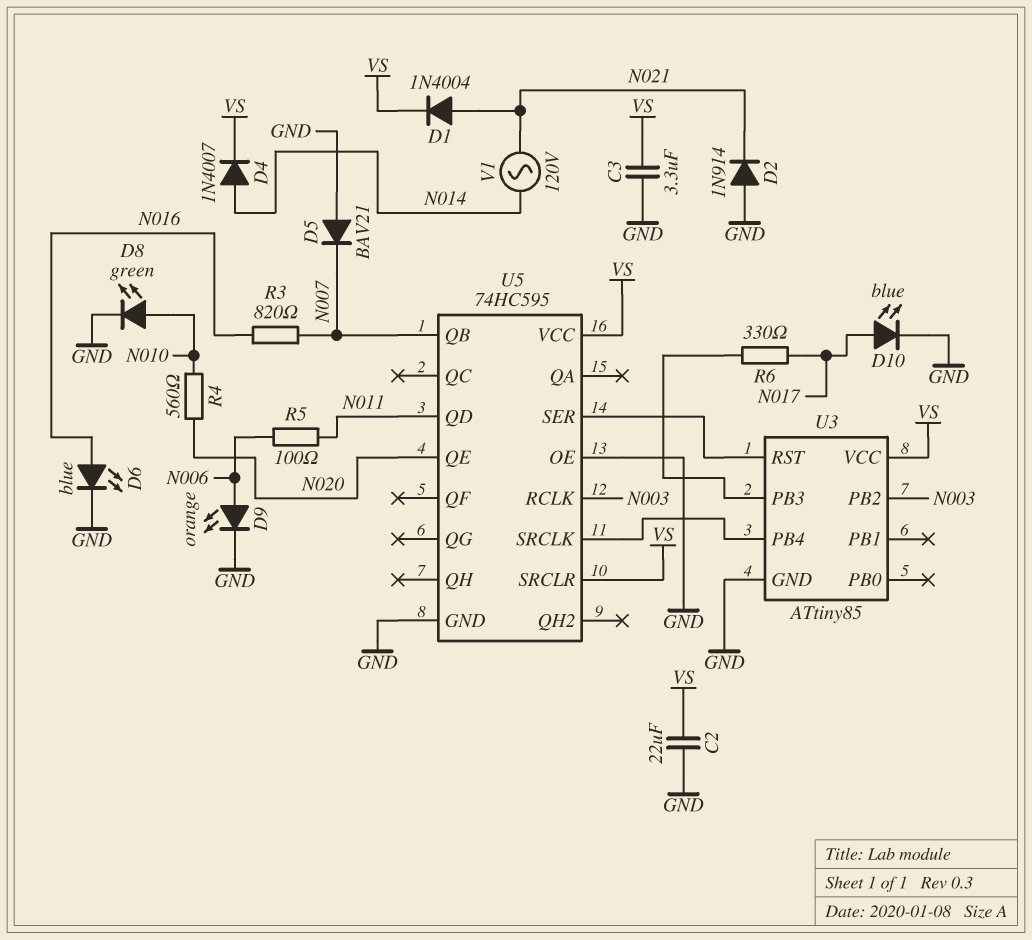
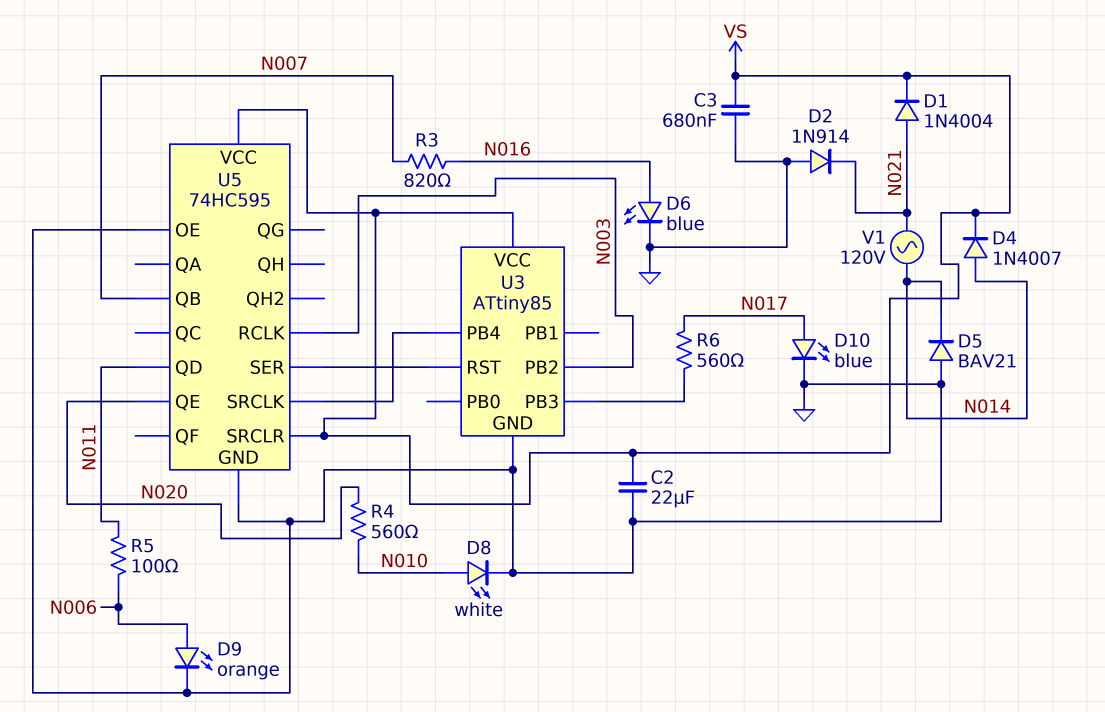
C3: 3.3uF (GND, VS) -> 680nF (GND, VS)
D5: diode BAV21 (A GND, K N007) -> diode BAV21 (A GND, K N014)
D8: LED green (A N010, K GND) -> LED white (A N010, K GND)
R6: 330 (N017, U3/PB3) -> 560 (N017, U3/PB3)

